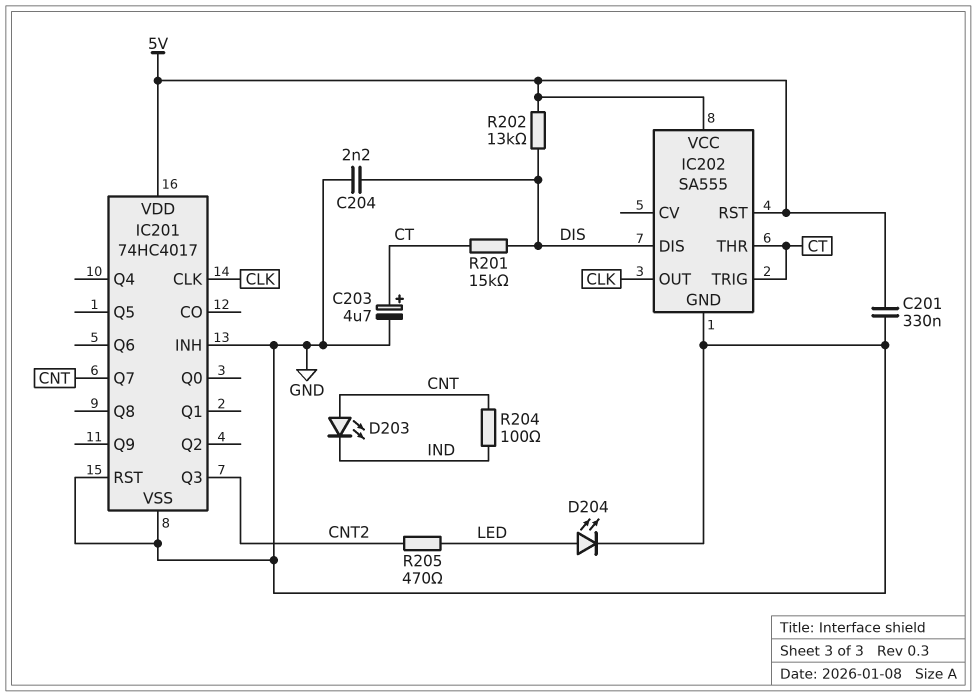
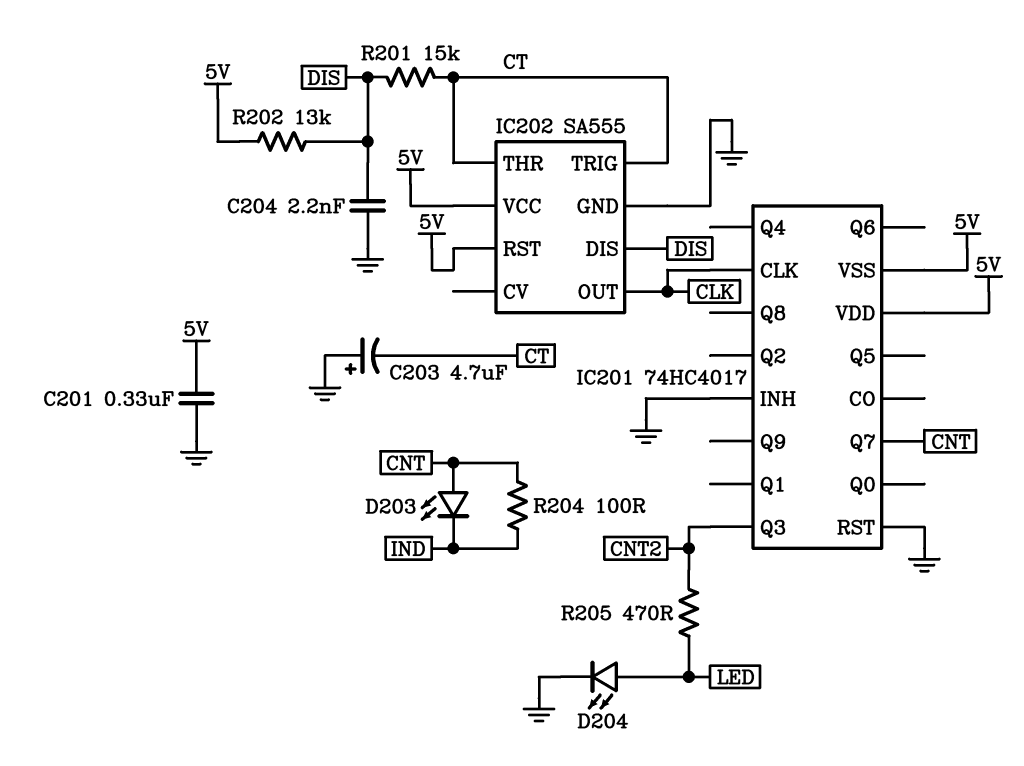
C203: 4.7uF (plus CT, minus GND) -> 4.7uF (plus GND, minus CT)
IC201 pin VSS: GND -> 5V

